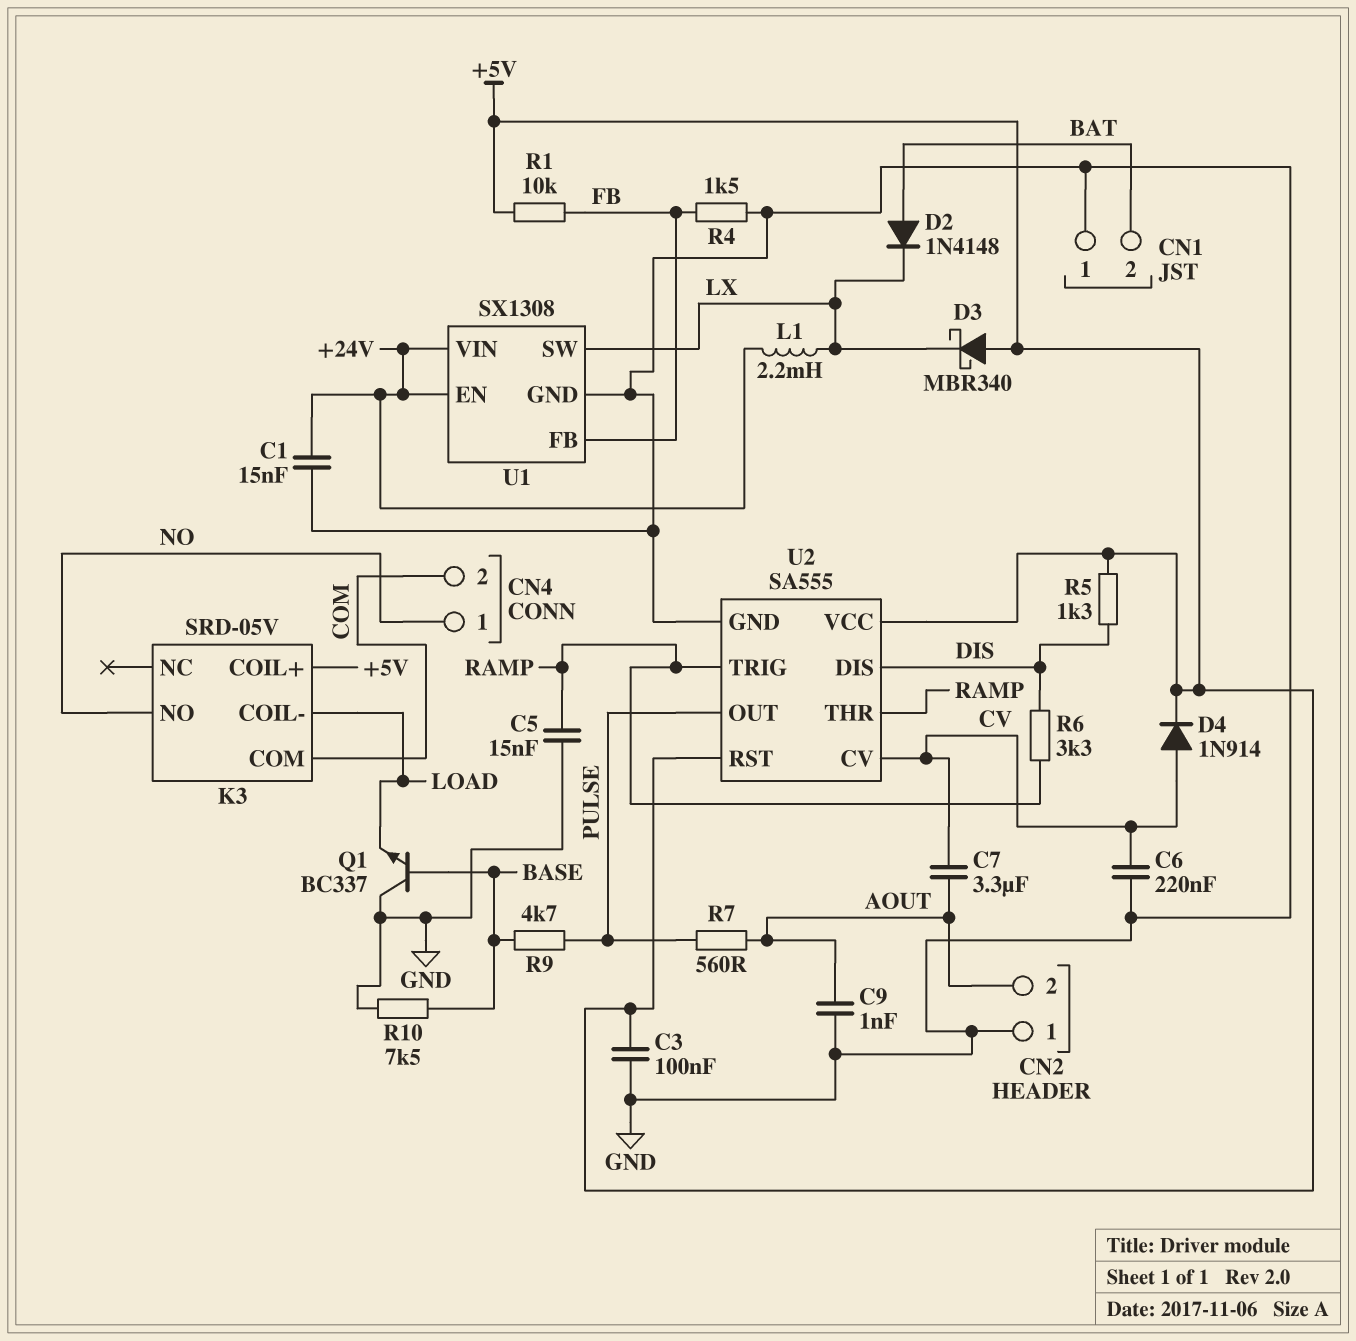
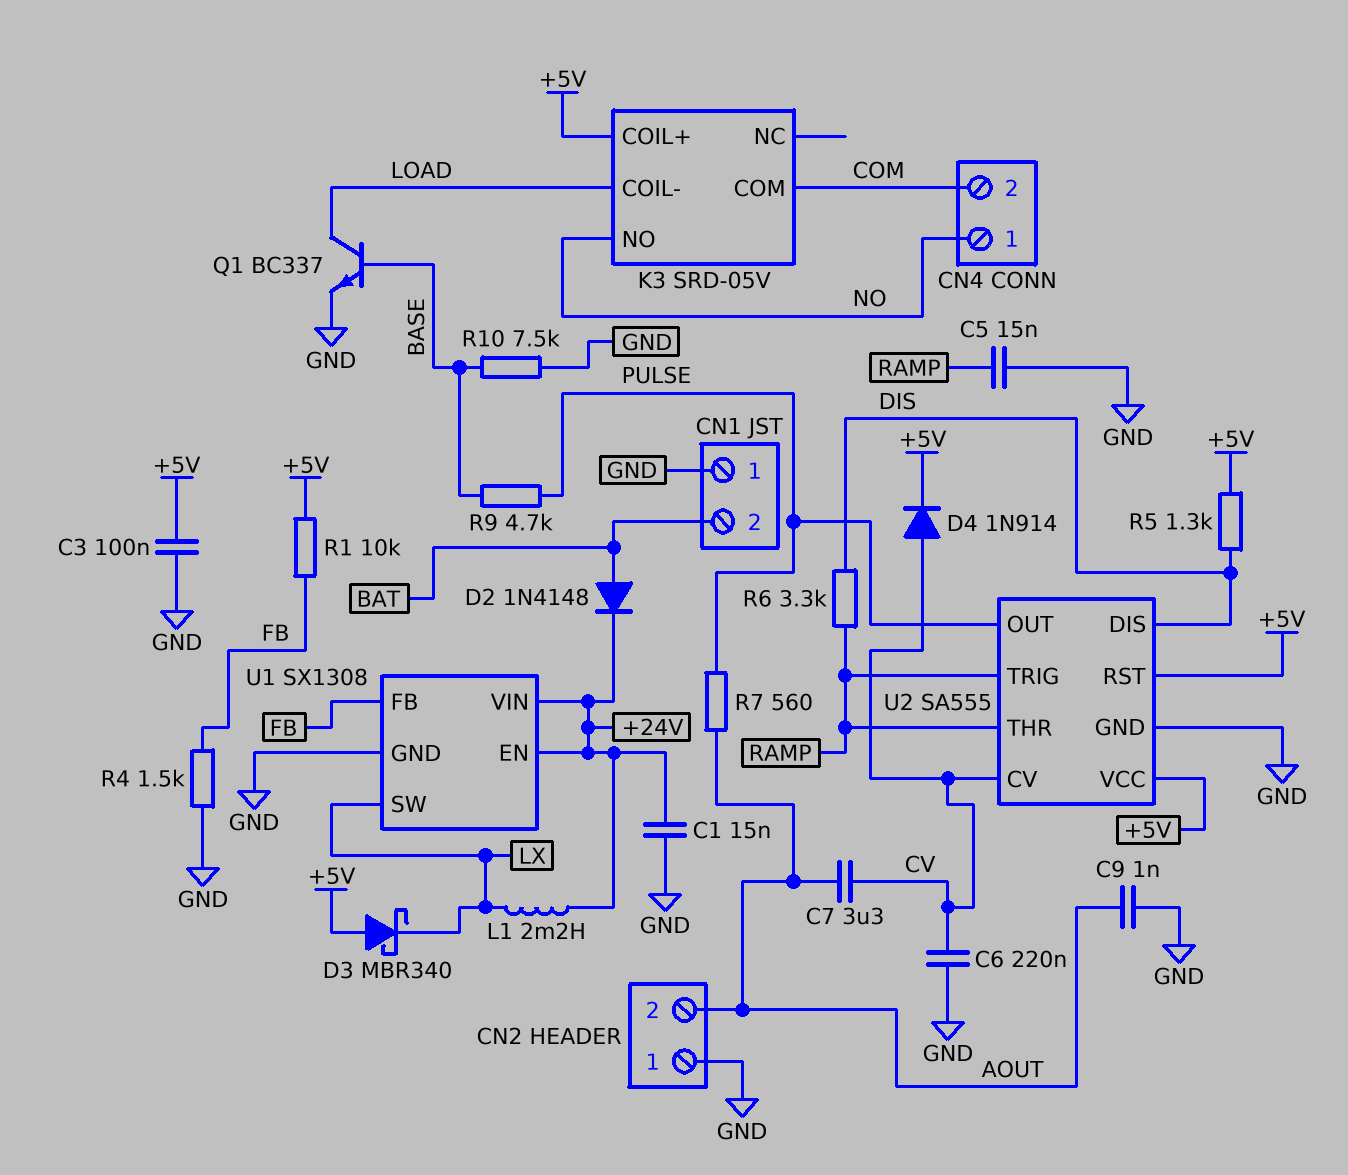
D2: diode 1N4148 (A BAT, K LX) -> diode 1N4148 (A BAT, K +24V)
Q1: NPN BC337 (B BASE, C GND, E LOAD) -> NPN BC337 (B BASE, C LOAD, E GND)

